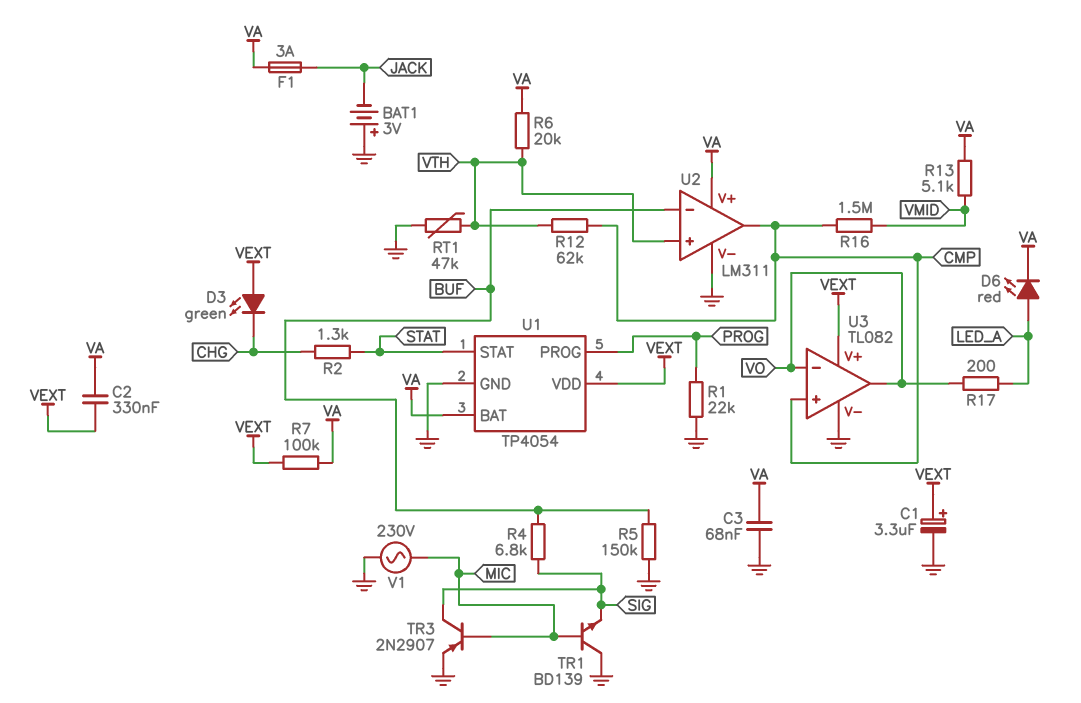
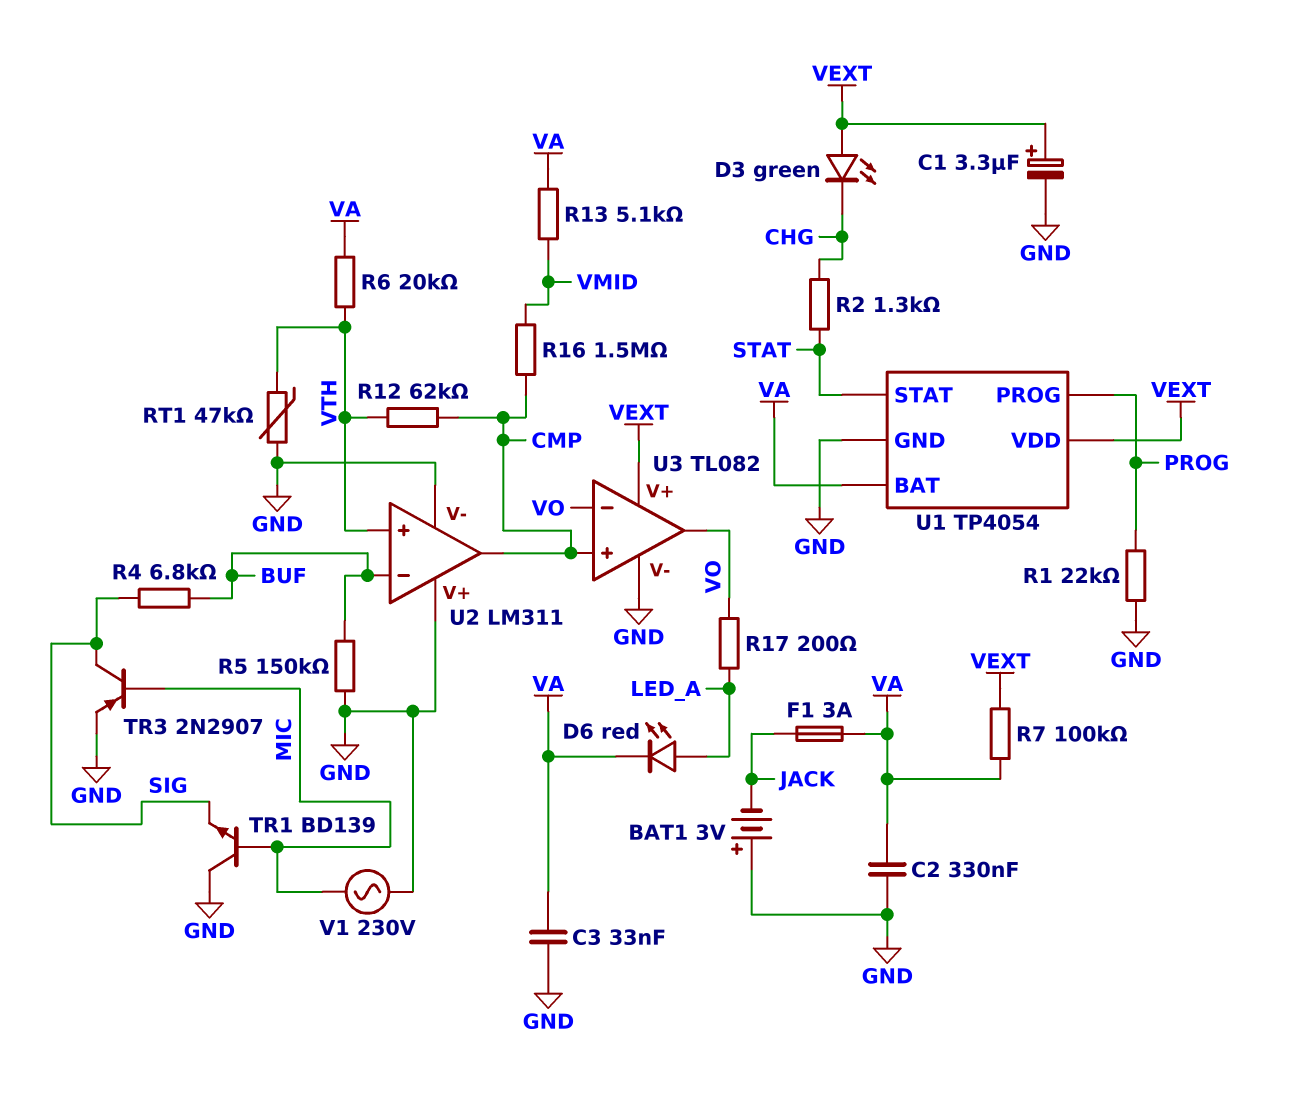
C2: 330nF (VA, VEXT) -> 330nF (GND, VA)
C3: 68nF (GND, VA) -> 33nF (GND, VA)
U2 pin V+: VA -> GND

